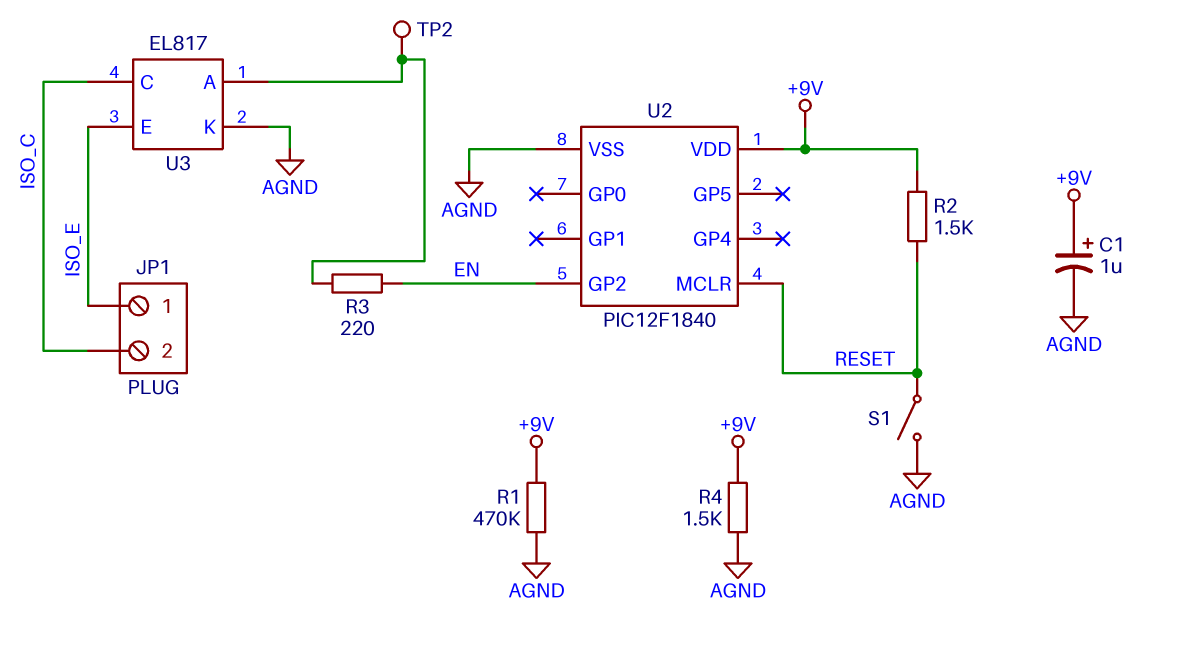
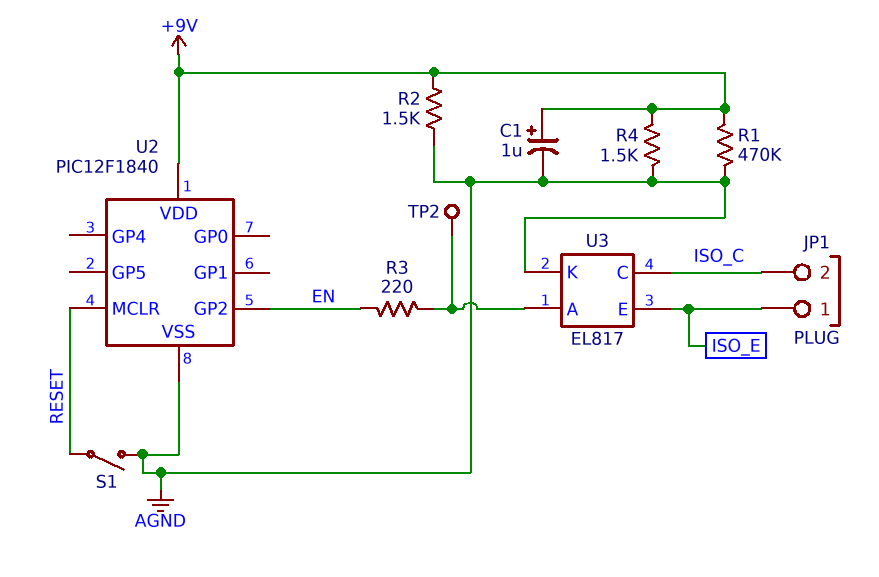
R2: 1.5k (+9V, RESET) -> 1.5k (+9V, AGND)

